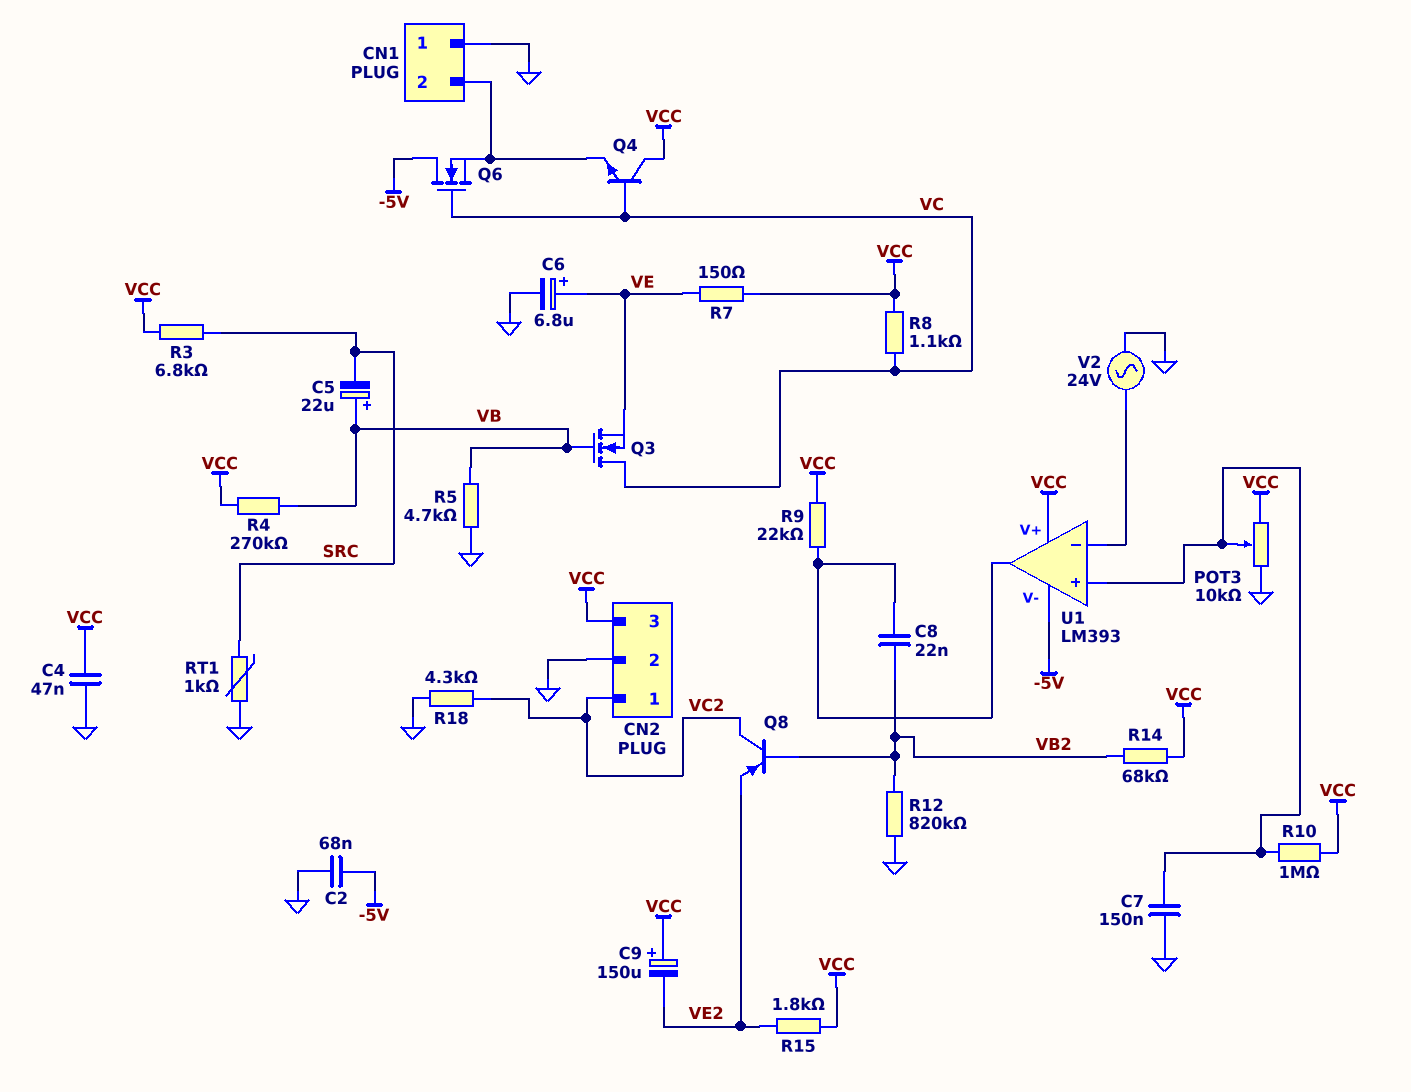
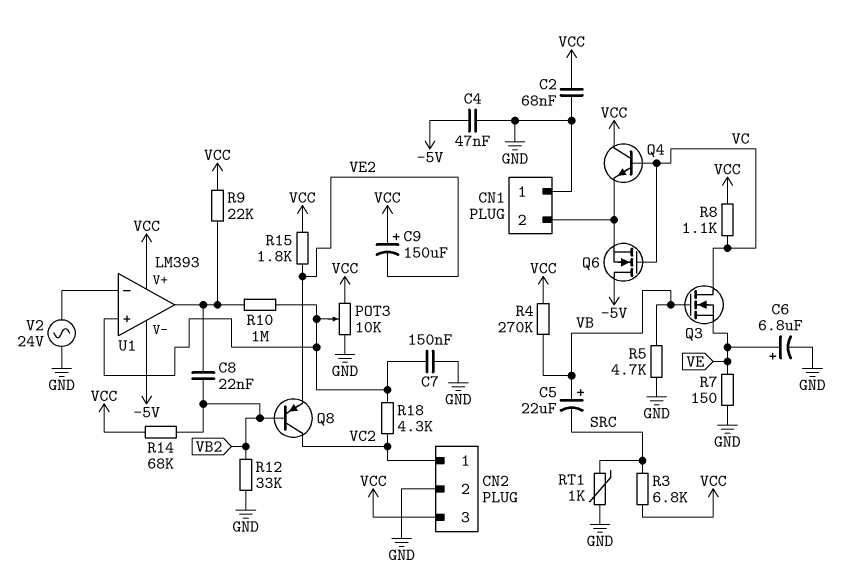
C2: 68nF (-5V, GND) -> 68nF (GND, VCC)
C4: 47nF (GND, VCC) -> 47nF (-5V, GND)
R7: 150 (VCC, VE) -> 150 (GND, VE)
R10: 1M (U1/in+, VCC) -> 1M (U1/in+, U1/out)
R12: 820k (GND, VB2) -> 33k (GND, VB2)
R18: 4.3k (GND, VC2) -> 4.3k (U1/in+, VC2)

